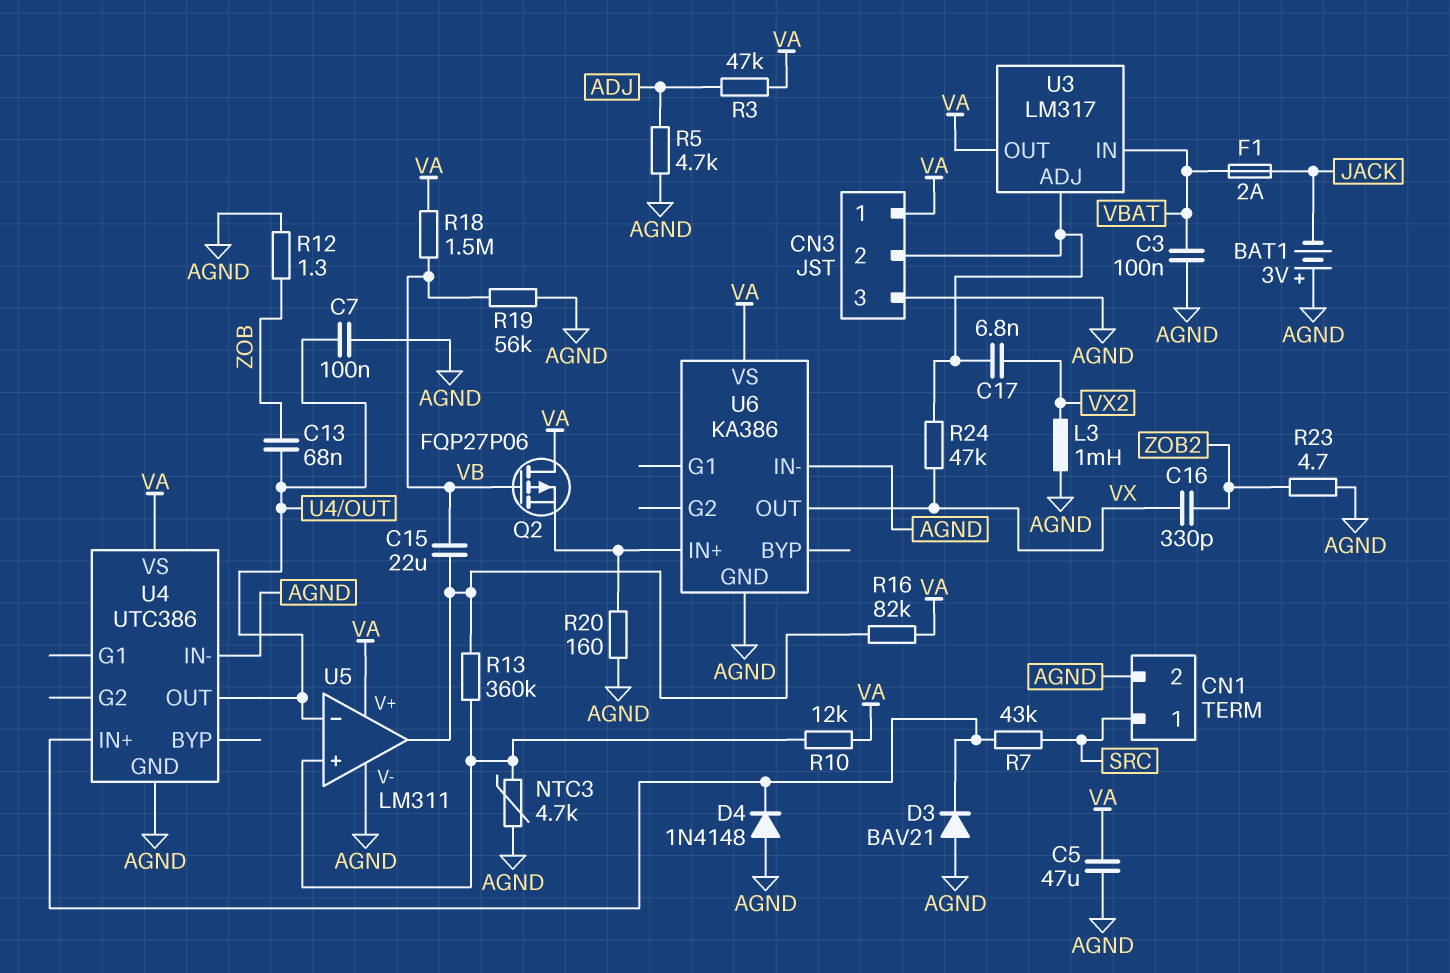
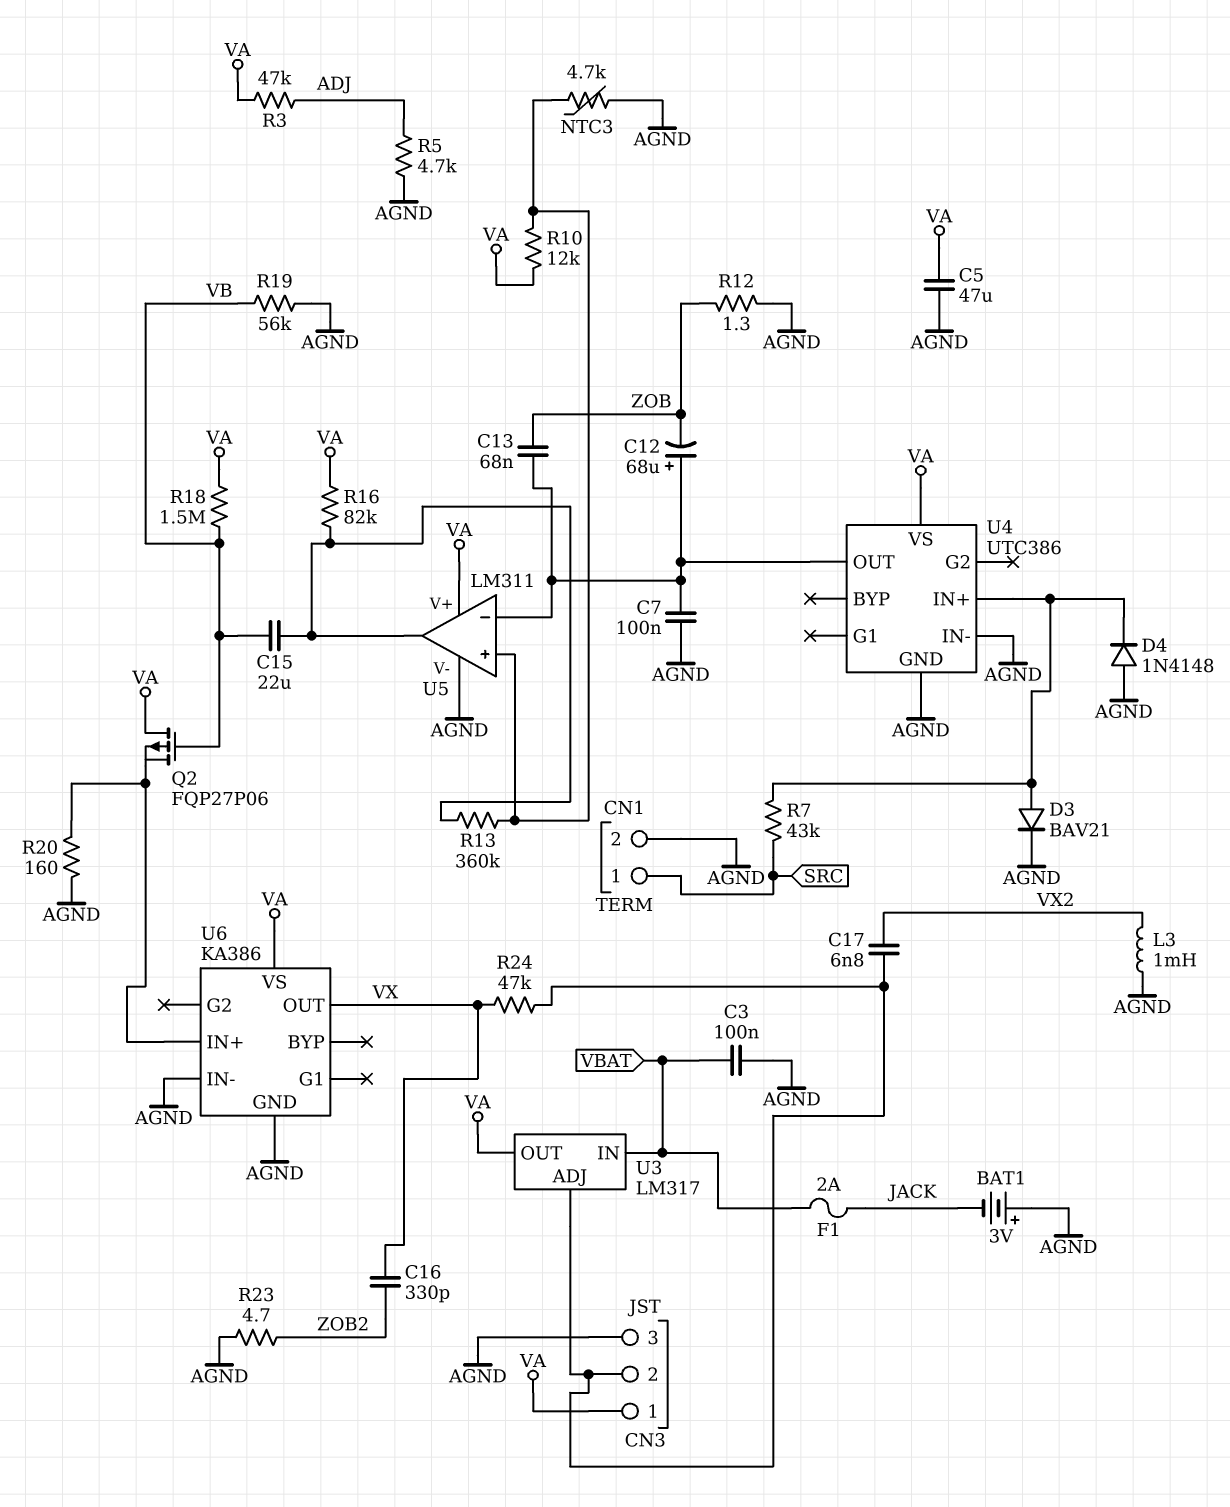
C12: none -> 68uF (plus U4/OUT, minus ZOB)
D3: diode BAV21 (A AGND, K U4/IN+) -> diode BAV21 (A U4/IN+, K AGND)

